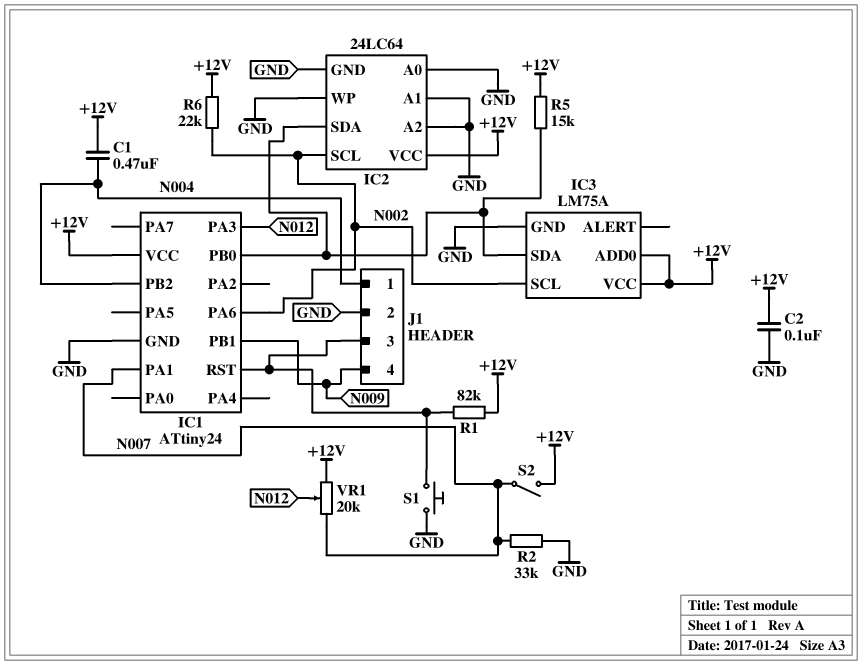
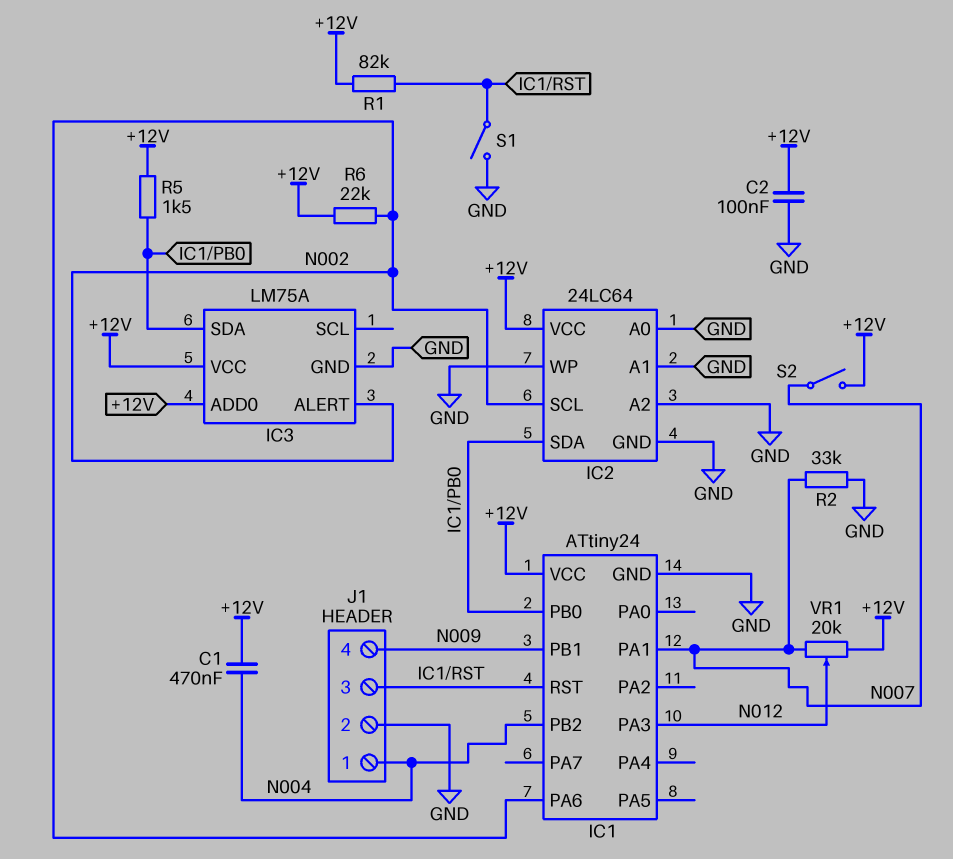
IC3 pin ALERT: none -> N002
IC3 pin SCL: N002 -> none
R5: 15k (+12V, IC1/PB0) -> 1.5k (+12V, IC1/PB0)
S1: button (GND, IC1/RST) -> switch (GND, IC1/RST)

